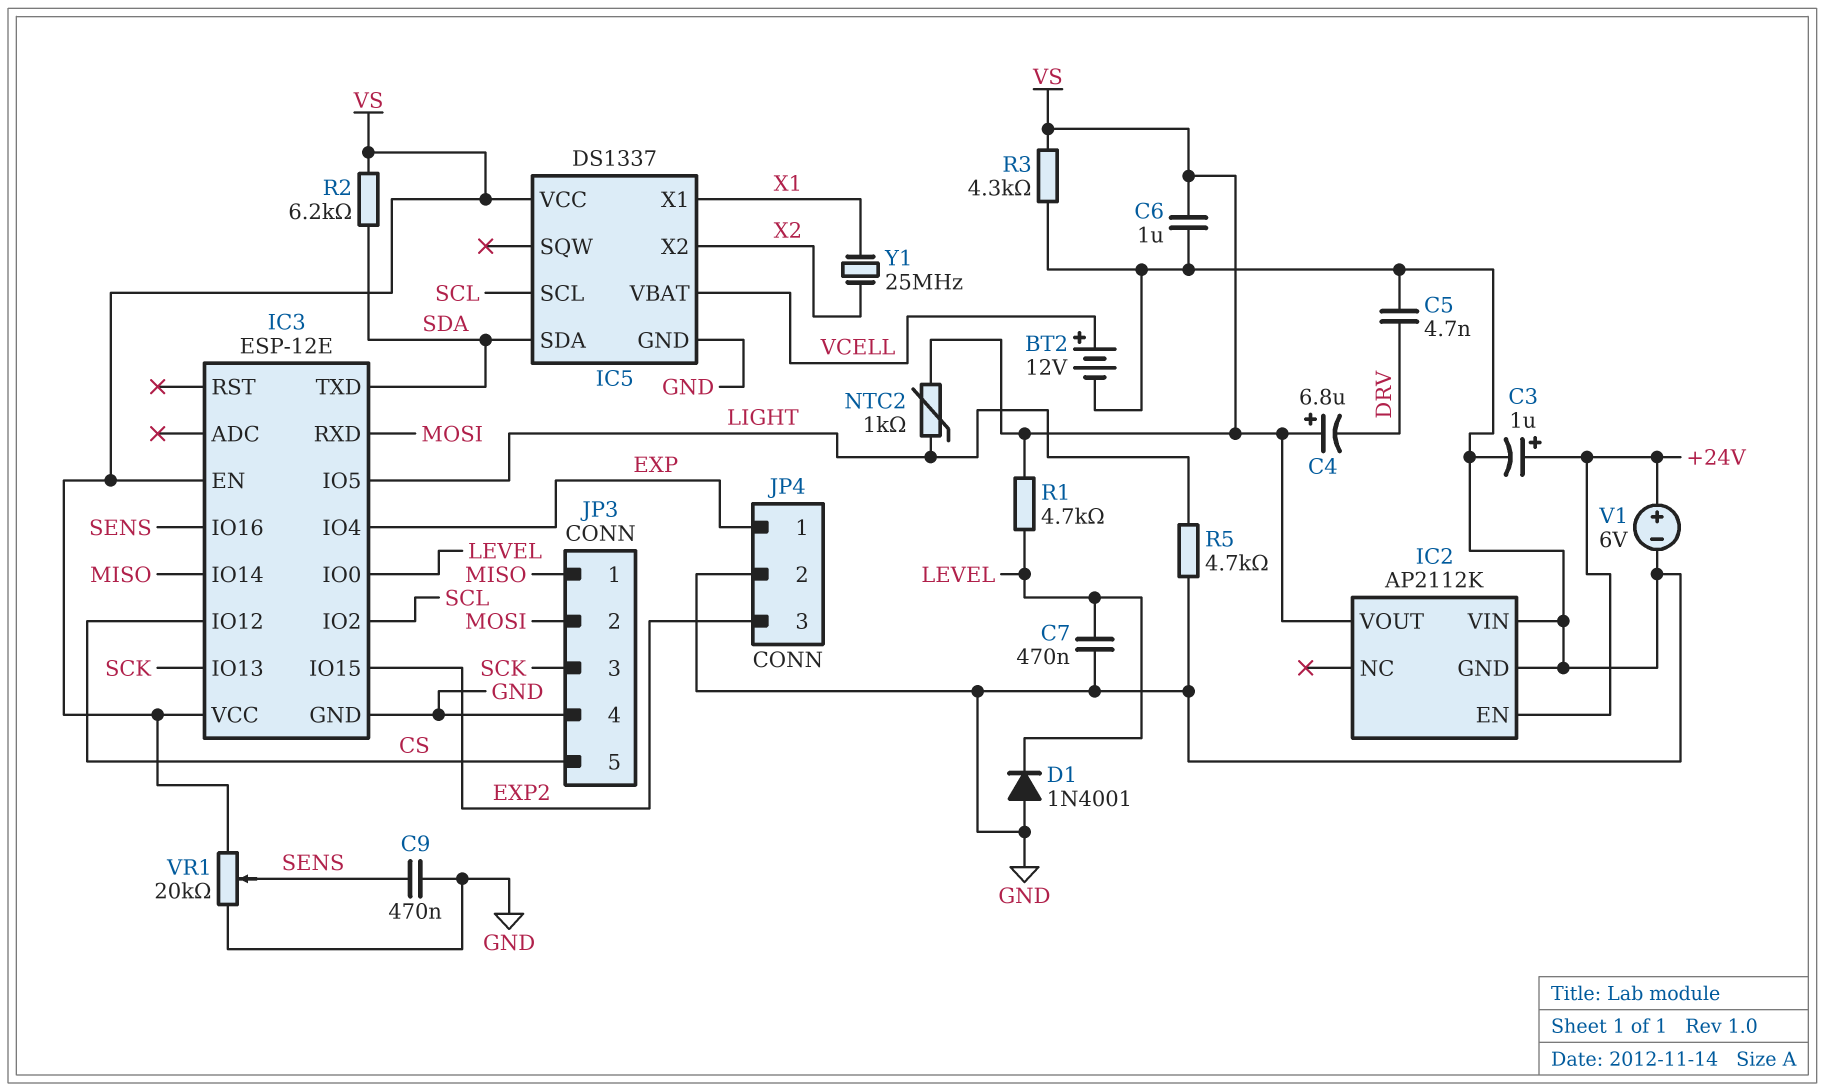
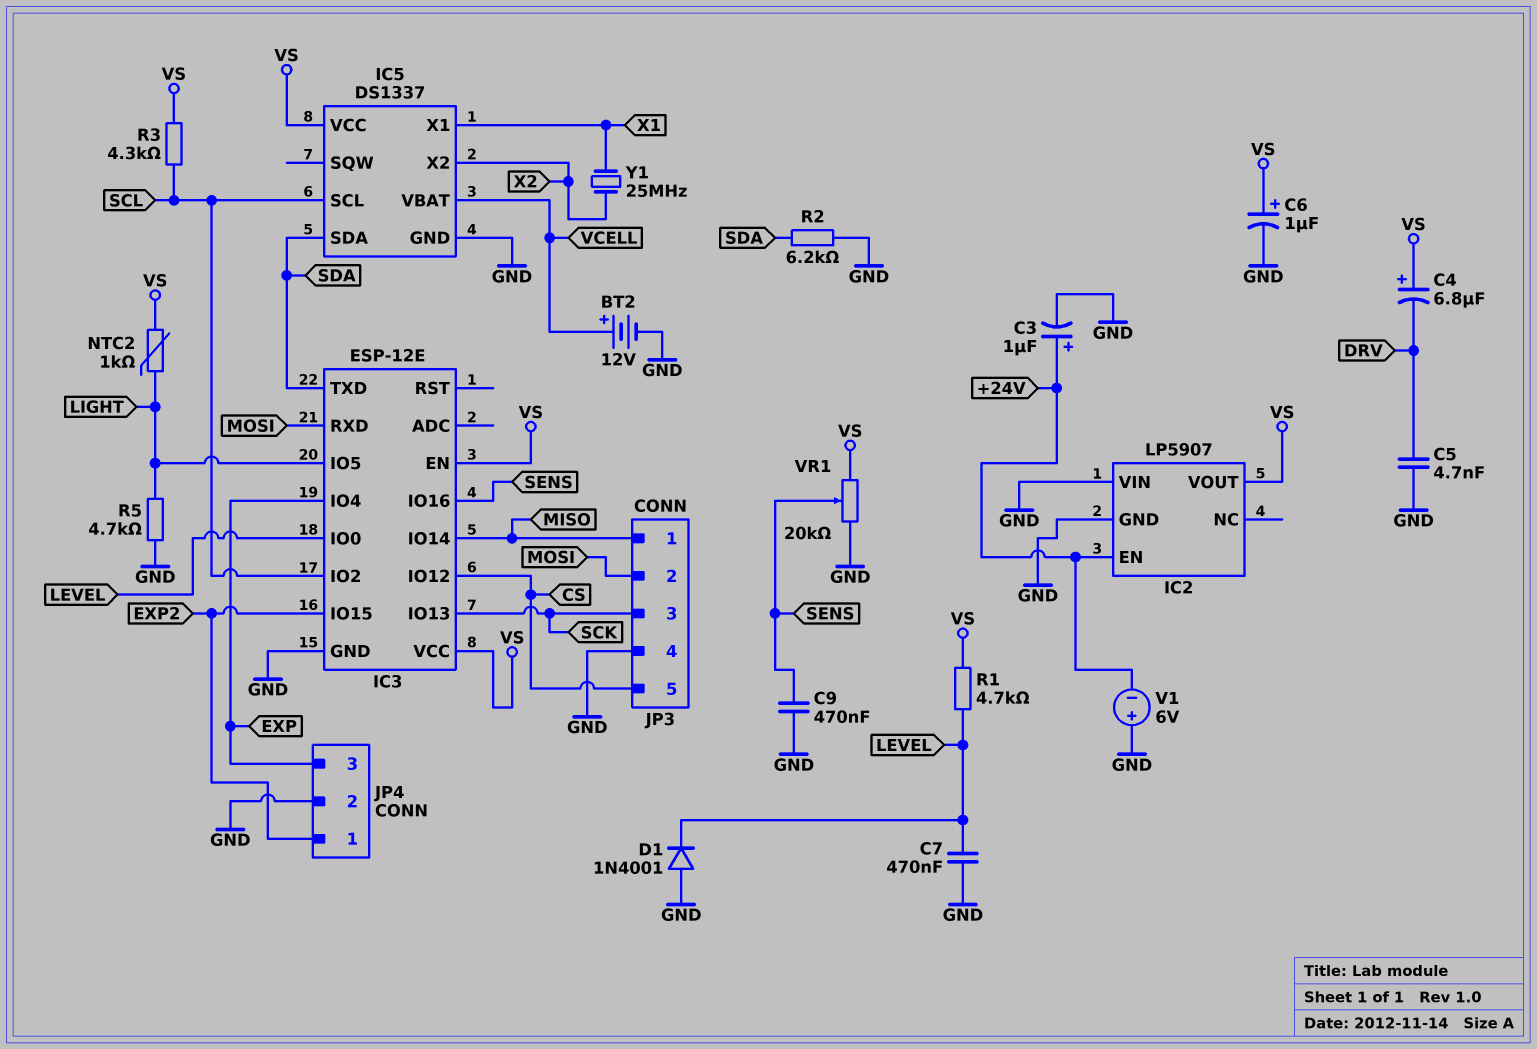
C6: 1uF (GND, VS) -> 1uF (plus VS, minus GND)
IC2: AP2112K -> LP5907
JP4 pin 1: EXP -> EXP2
JP4 pin 3: EXP2 -> EXP
R2: 6.2k (SDA, VS) -> 6.2k (GND, SDA)
R3: 4.3k (GND, VS) -> 4.3k (SCL, VS)
V1: 6V (plus +24V, minus GND) -> 6V (plus GND, minus +24V)

